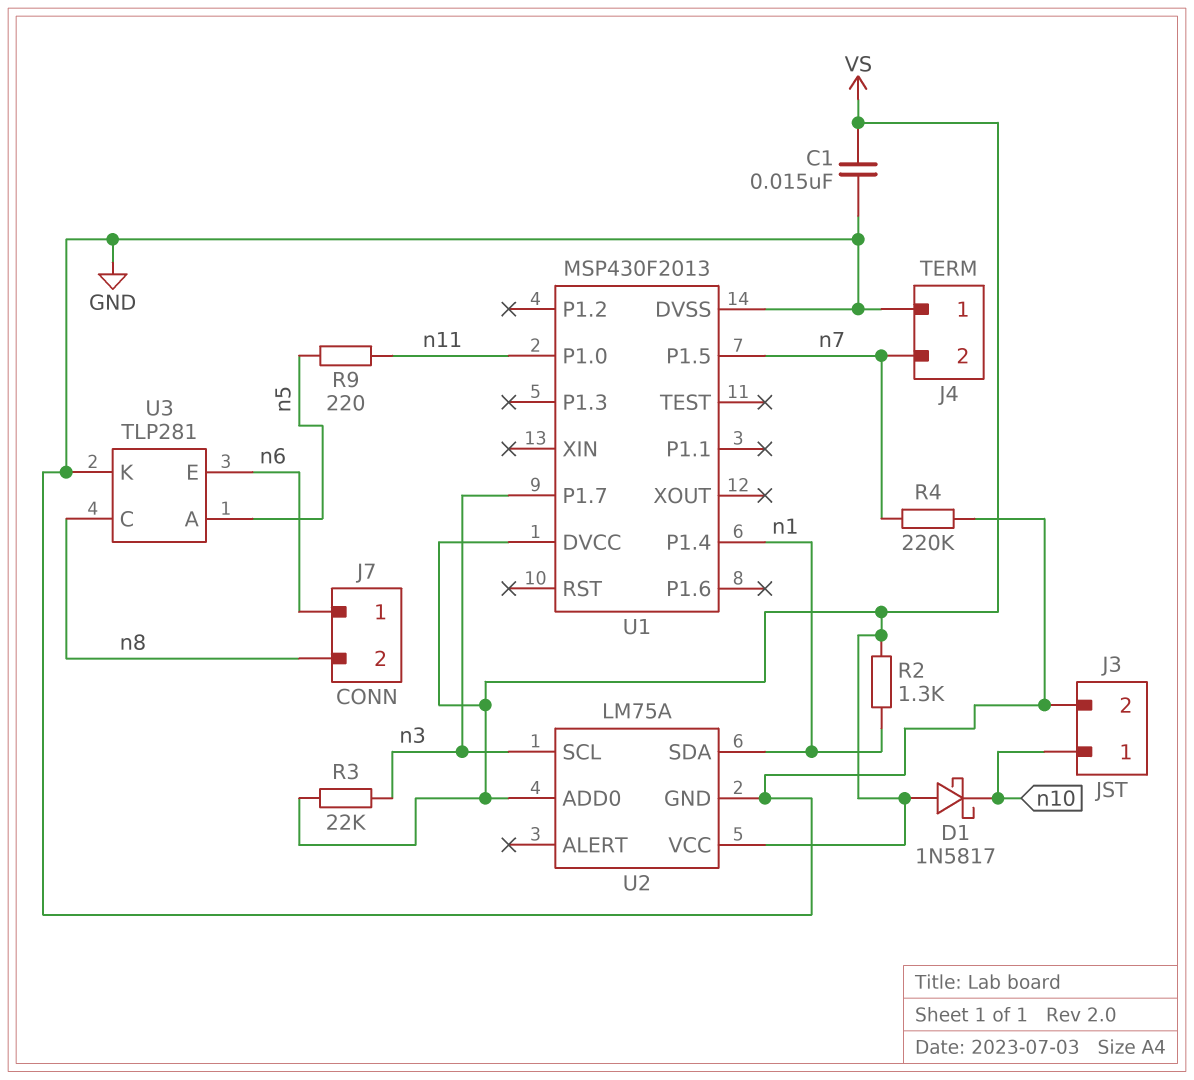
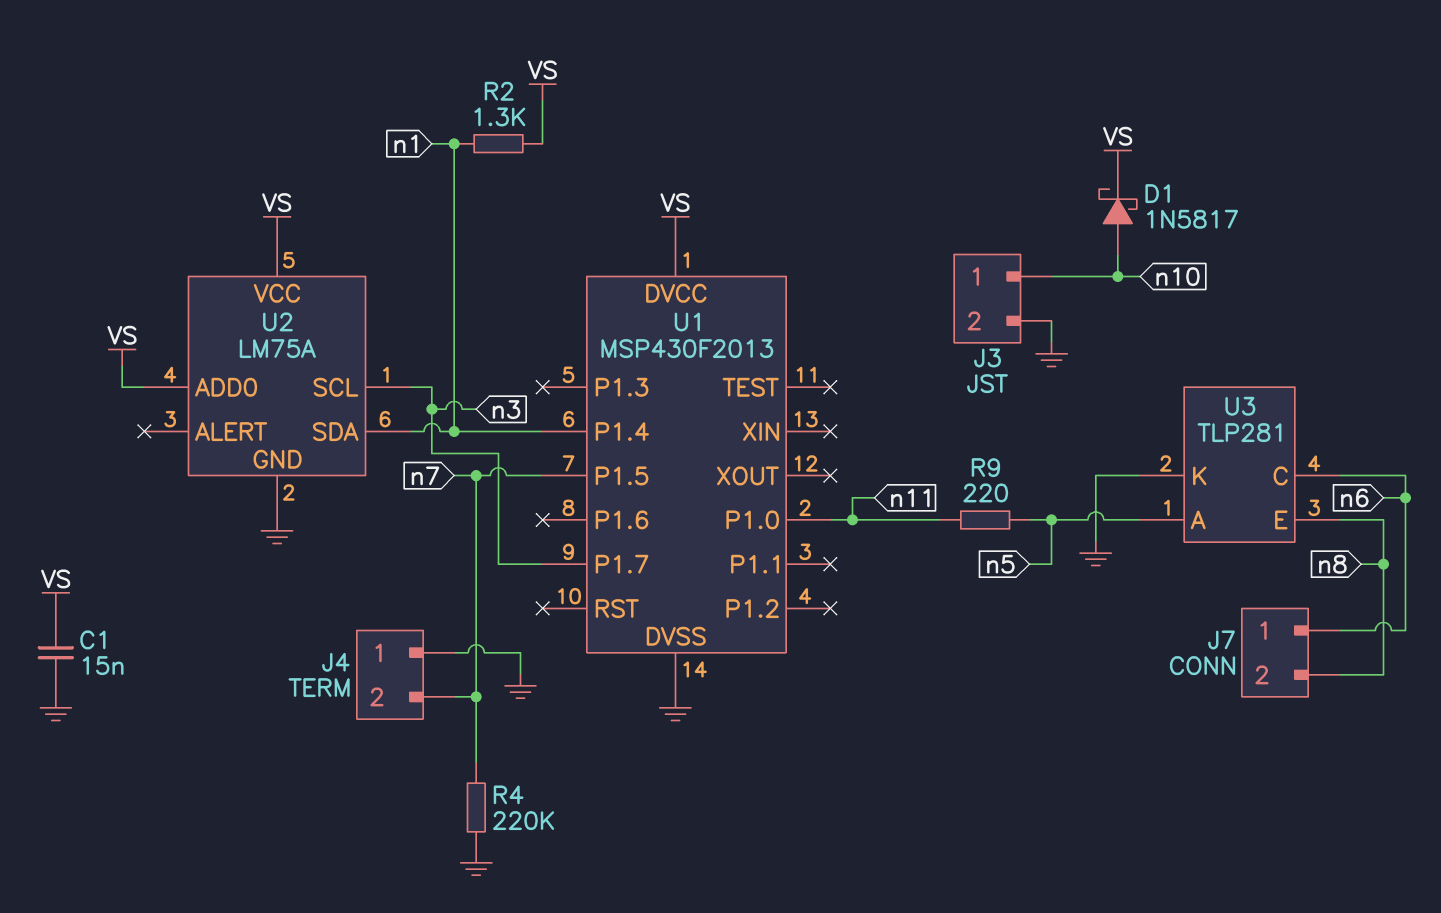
D1: schottky 1N5817 (A VS, K n10) -> schottky 1N5817 (A n10, K VS)
R3: 22k (VS, n3) -> none
U3 pin C: n8 -> n6
U3 pin E: n6 -> n8

